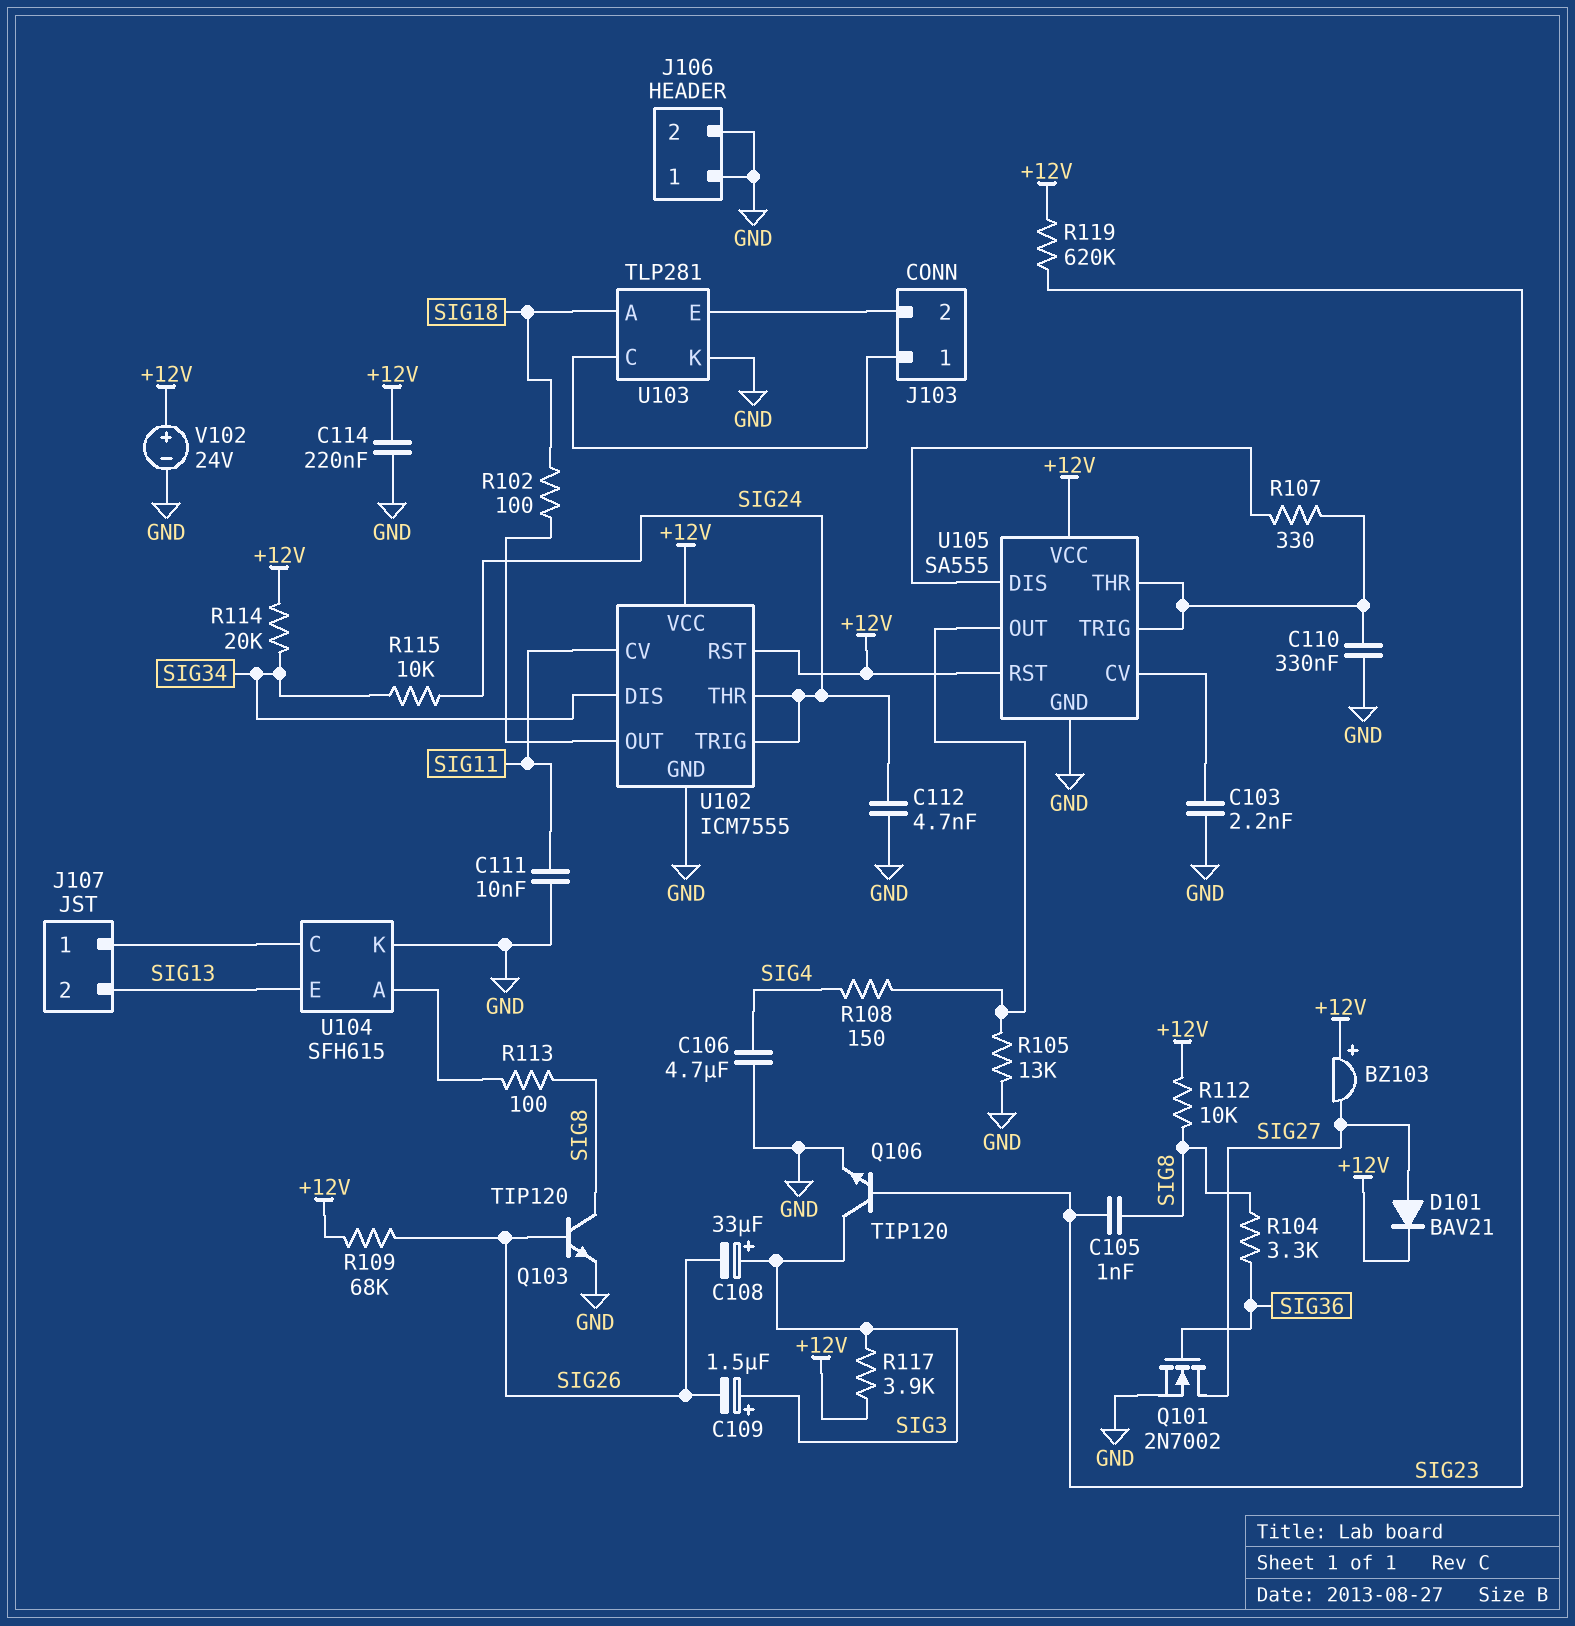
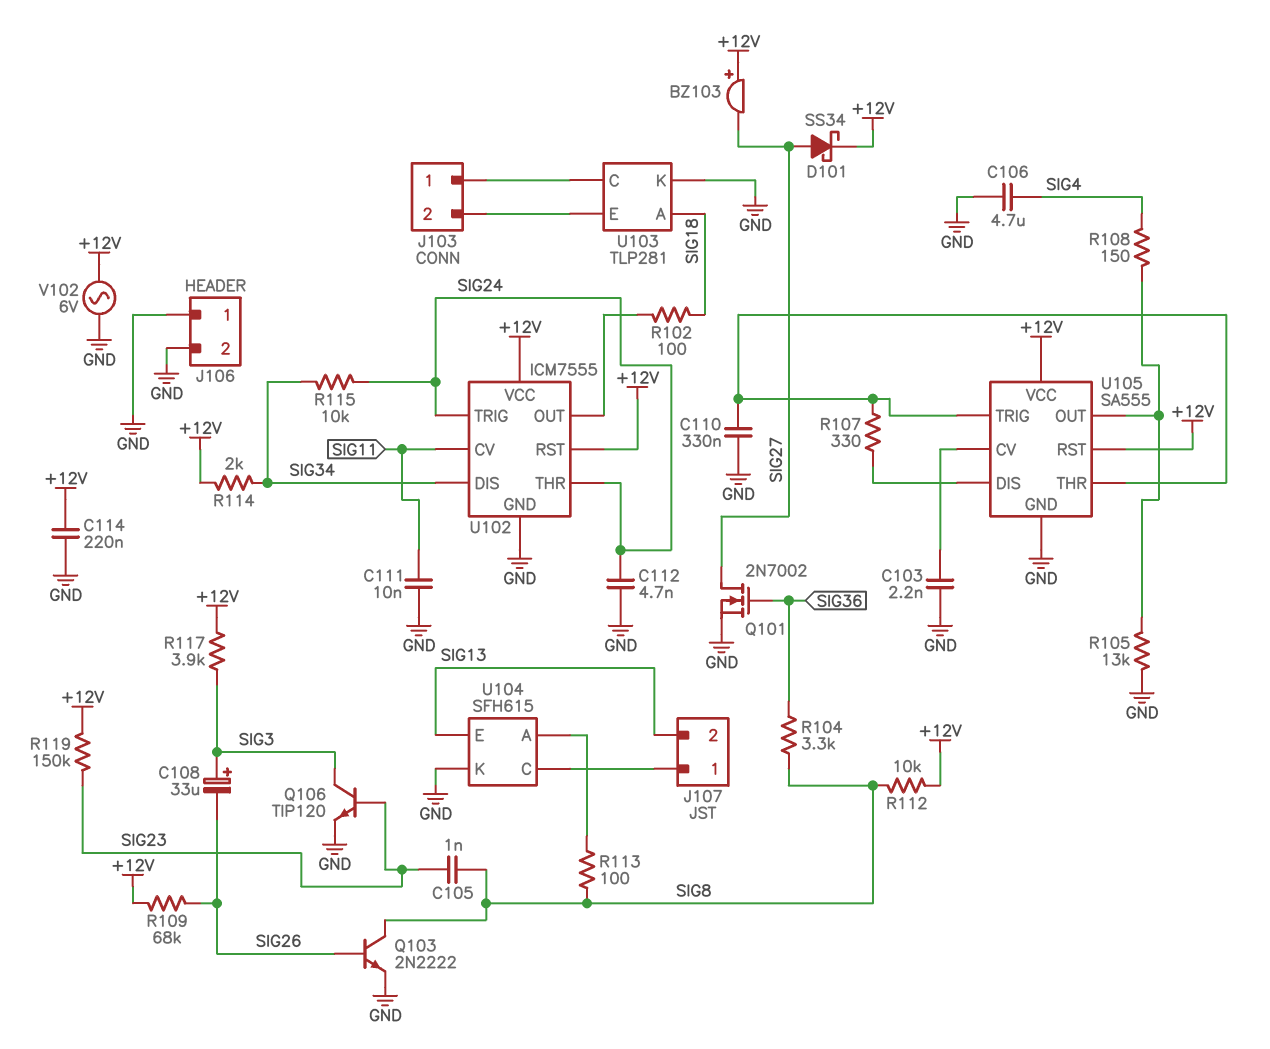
C109: 1.5uF (plus SIG3, minus SIG26) -> none
D101: diode BAV21 (A SIG27, K +12V) -> schottky SS34 (A SIG27, K +12V)
Q103: NPN TIP120 (B SIG26, C SIG8, E GND) -> NPN 2N2222 (B SIG26, C SIG8, E GND)
R114: 20k (+12V, SIG34) -> 2k (+12V, SIG34)
R119: 620k (+12V, SIG23) -> 150k (+12V, SIG23)
V102: 24V (plus +12V, minus GND) -> AC 6V (+12V, GND)

